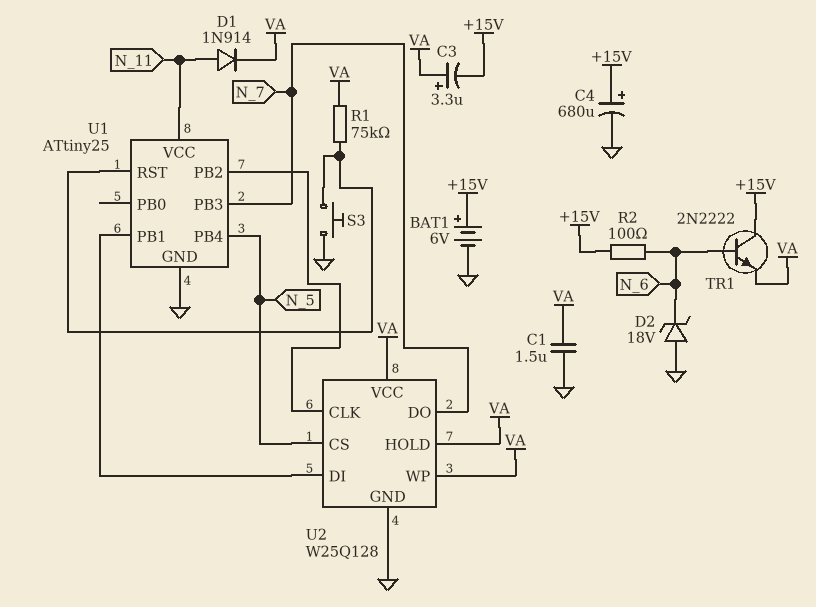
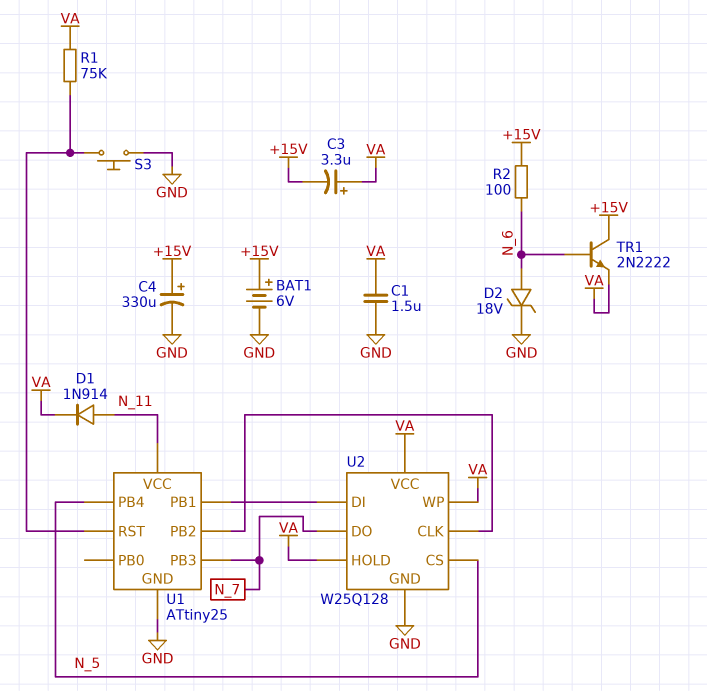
C4: 680uF (plus +15V, minus GND) -> 330uF (plus +15V, minus GND)
D2: zener 18V (A GND, K N_6) -> zener 18V (A N_6, K GND)

